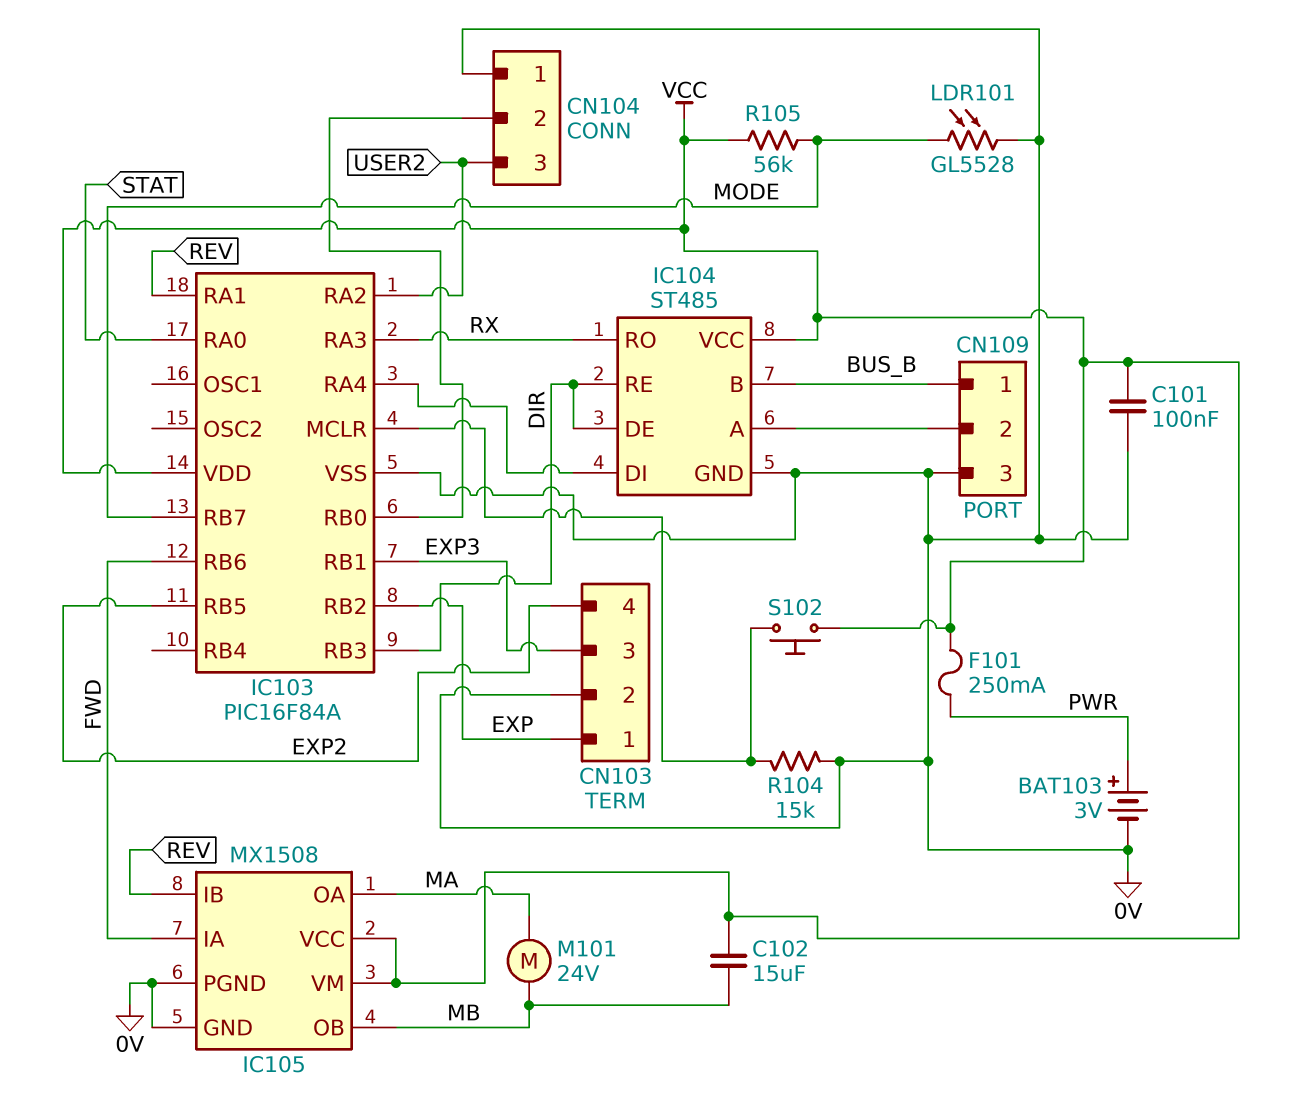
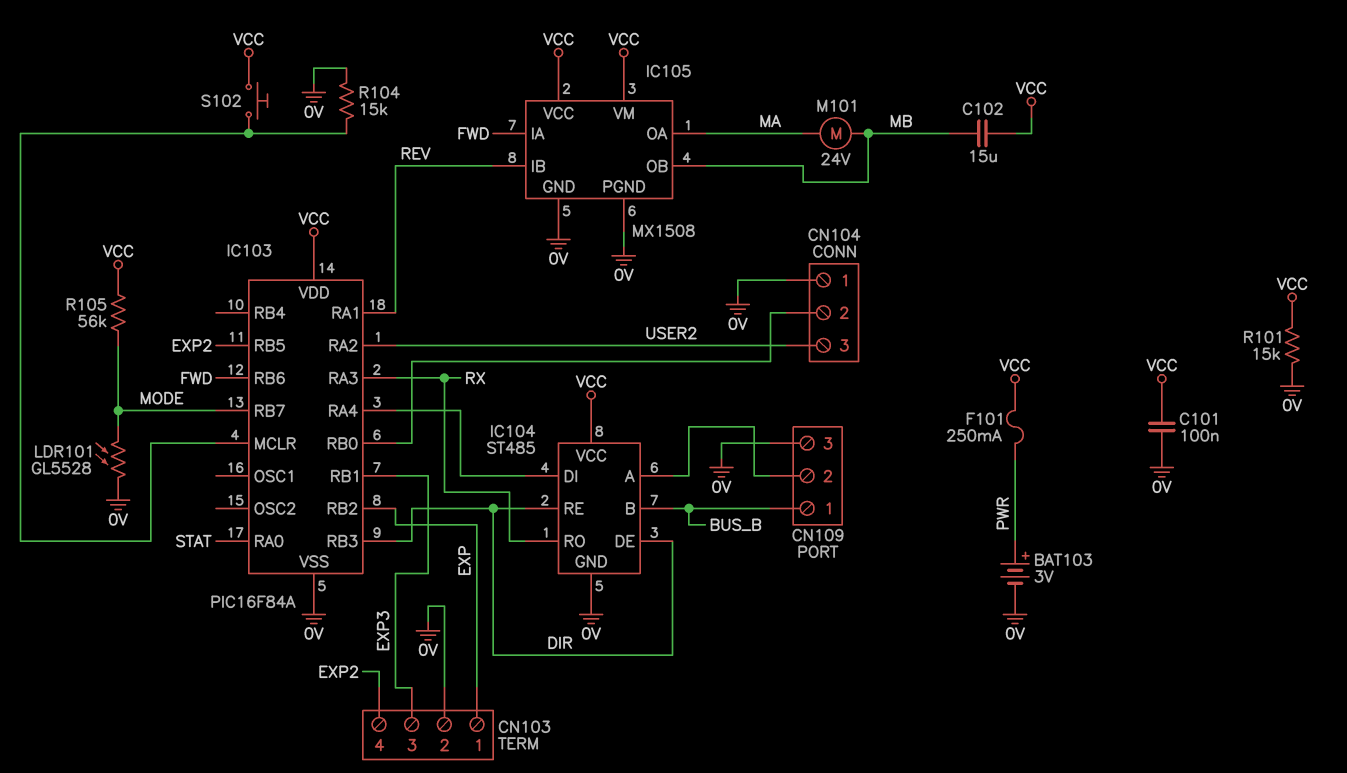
R101: none -> 15k (0V, VCC)

